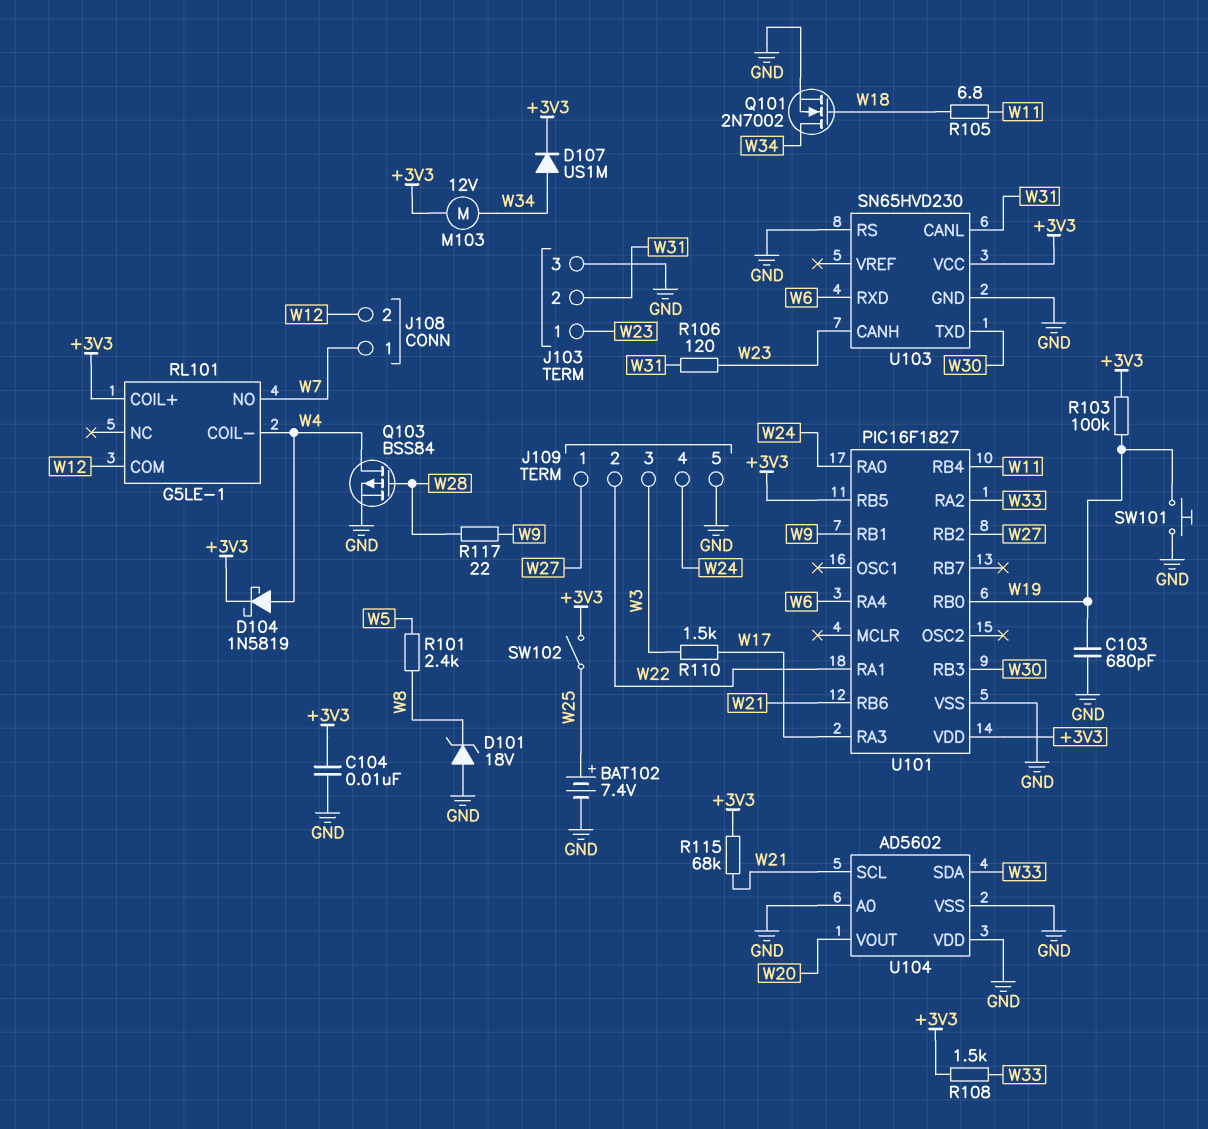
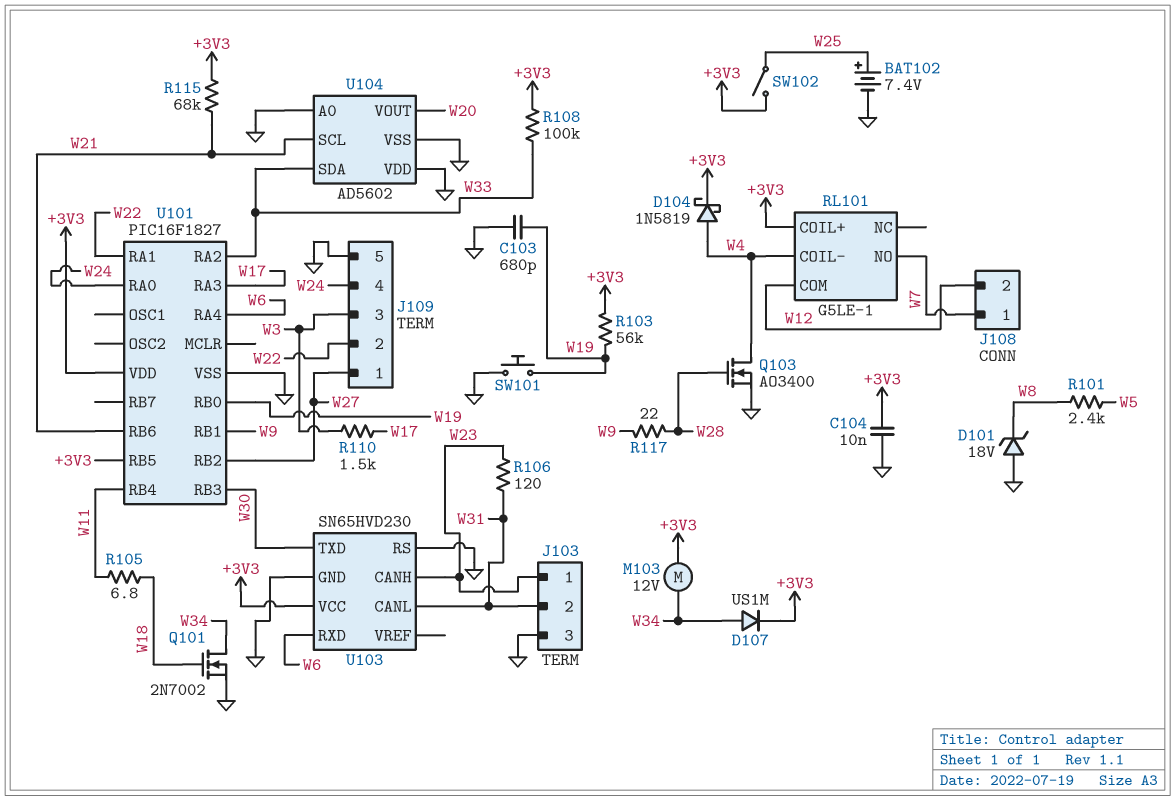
Q103: PMOS BSS84 (G W28, D W4, S GND) -> NMOS AO3400 (G W28, D W4, S GND)
R103: 100k (+3V3, W19) -> 56k (+3V3, W19)
R108: 1.5k (+3V3, W33) -> 100k (+3V3, W33)

